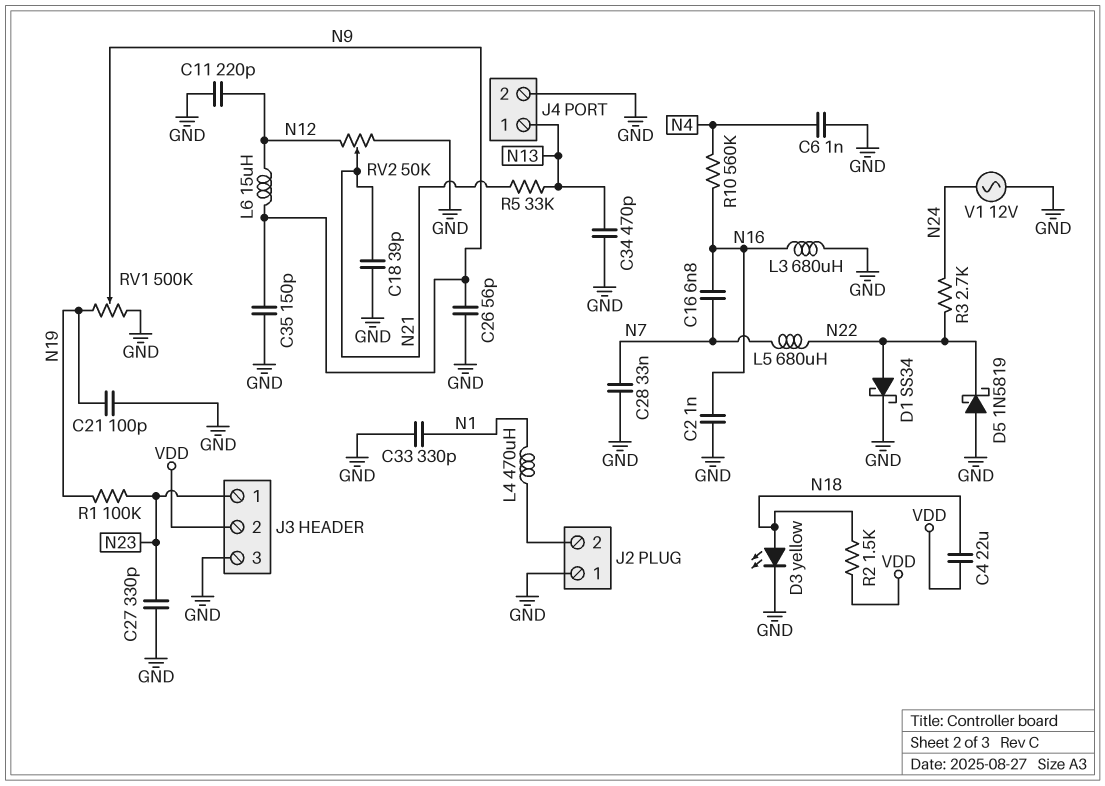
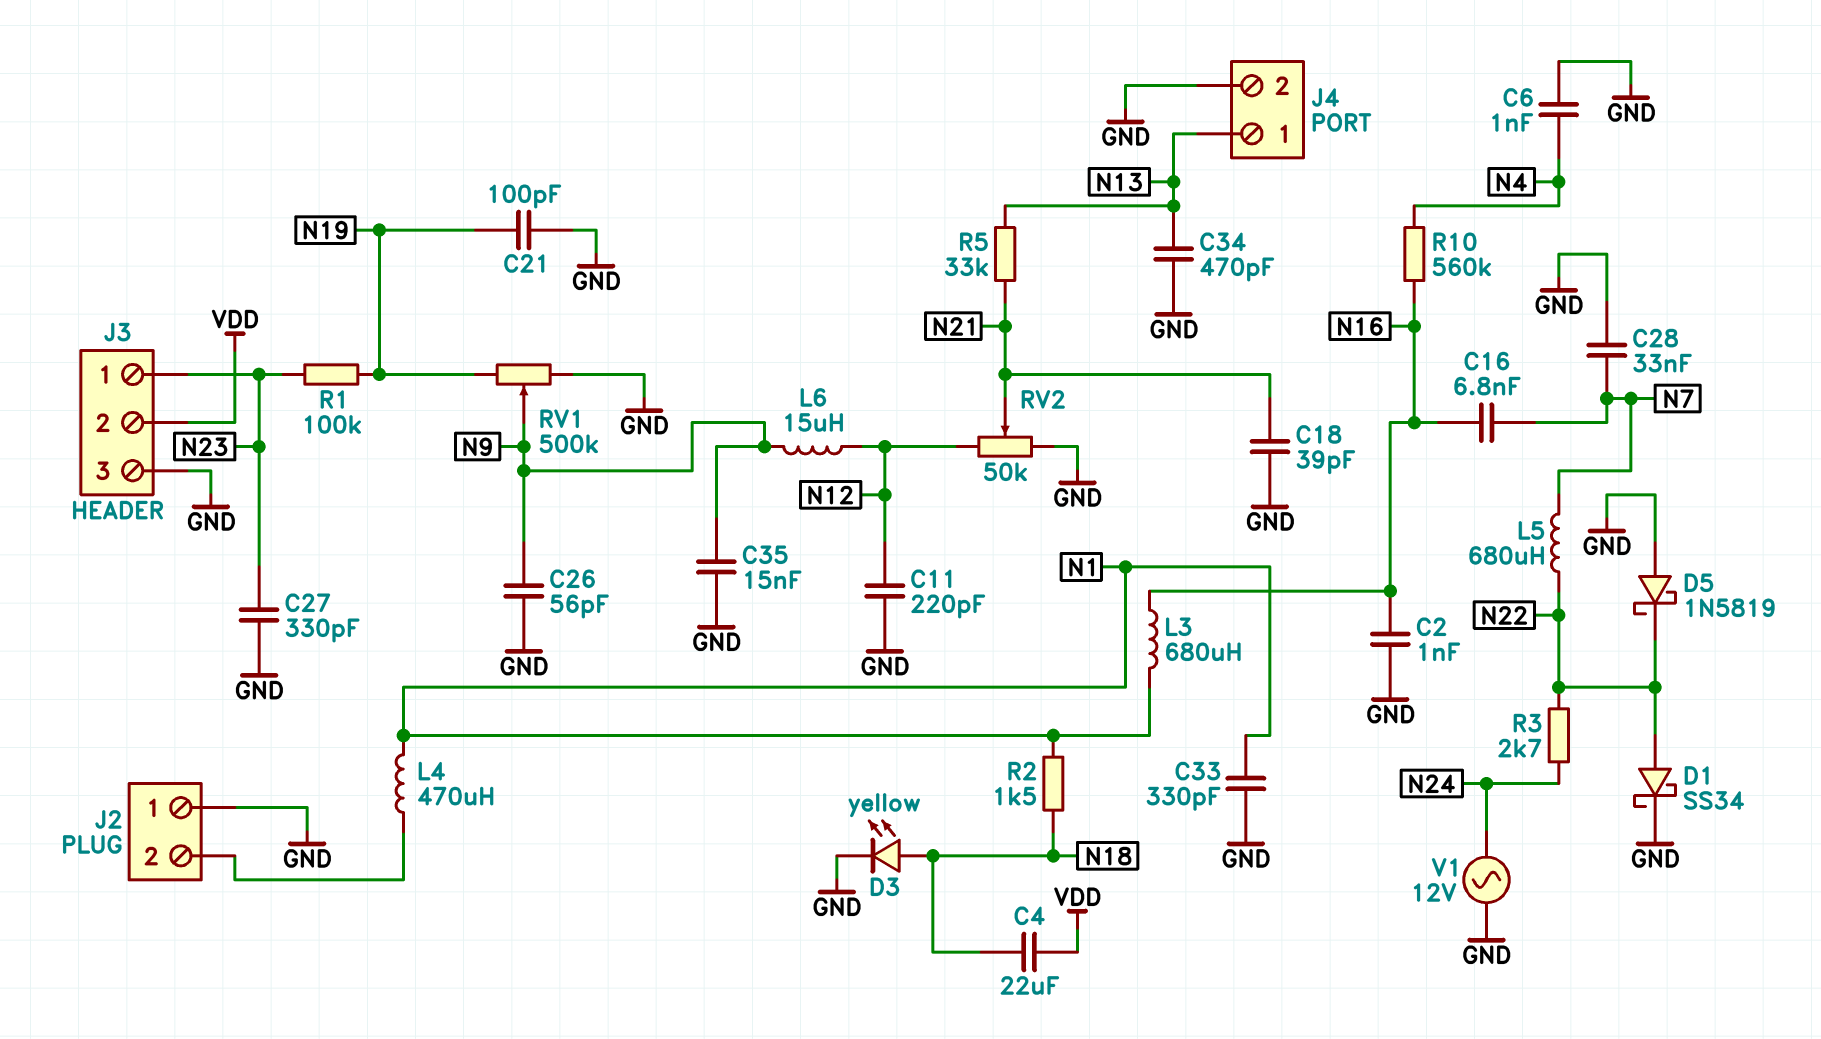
C35: 150pF (GND, N9) -> 15nF (GND, N9)
L3: 680uH (GND, N16) -> 680uH (N1, N16)
R2: 1.5k (N18, VDD) -> 1.5k (N1, N18)

